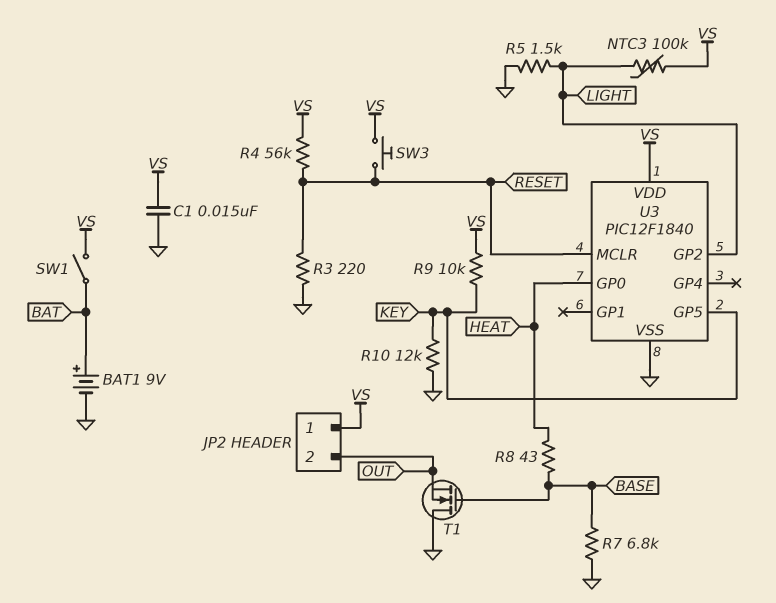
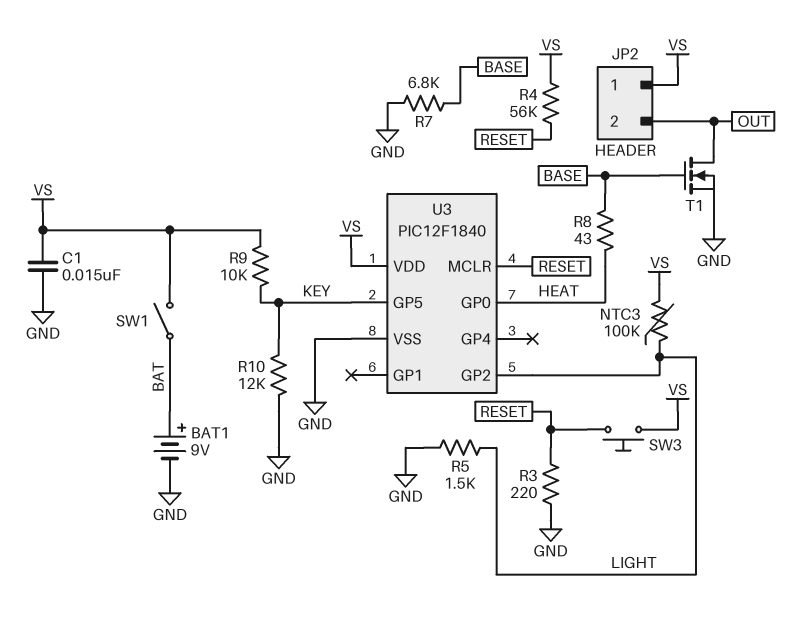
T1: NMOS (G BASE, D GND, S OUT) -> NMOS (G BASE, D OUT, S GND)

